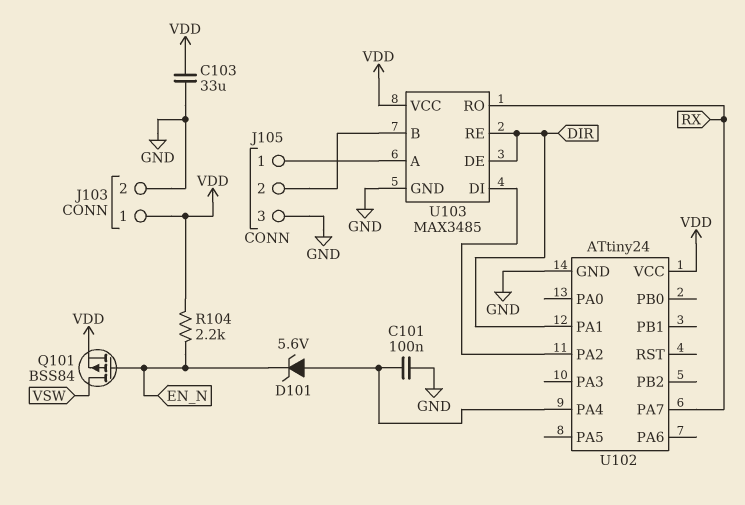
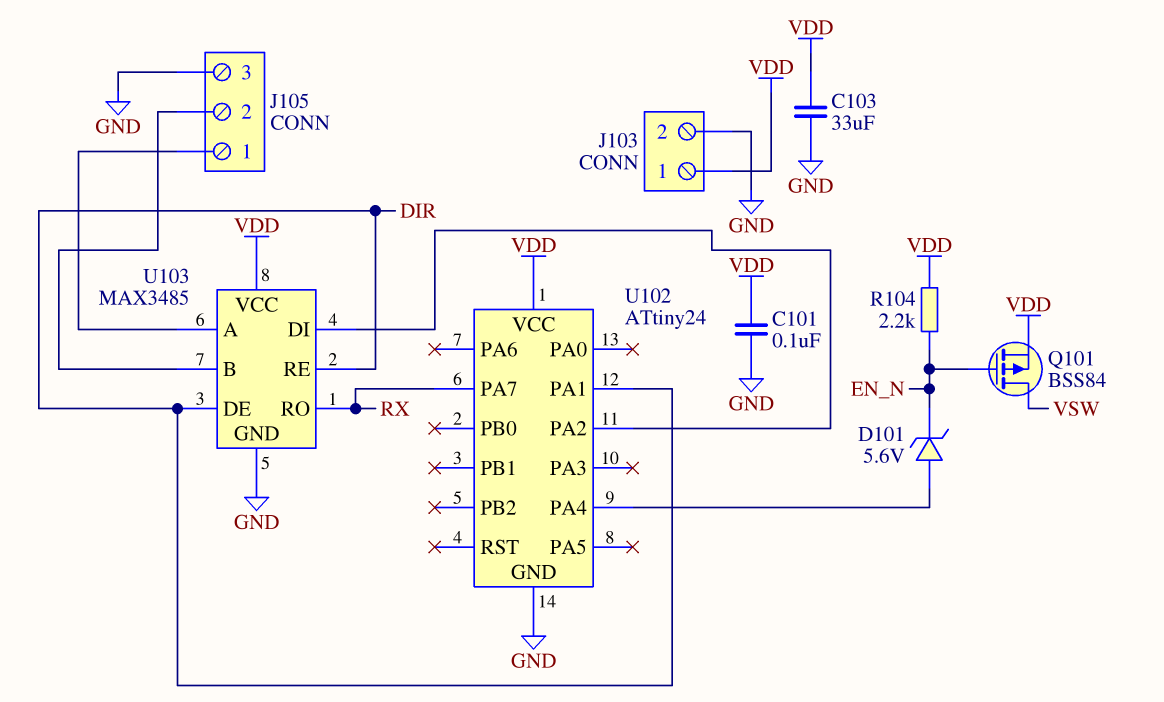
C101: 100nF (GND, U102/PA4) -> 100nF (GND, VDD)

